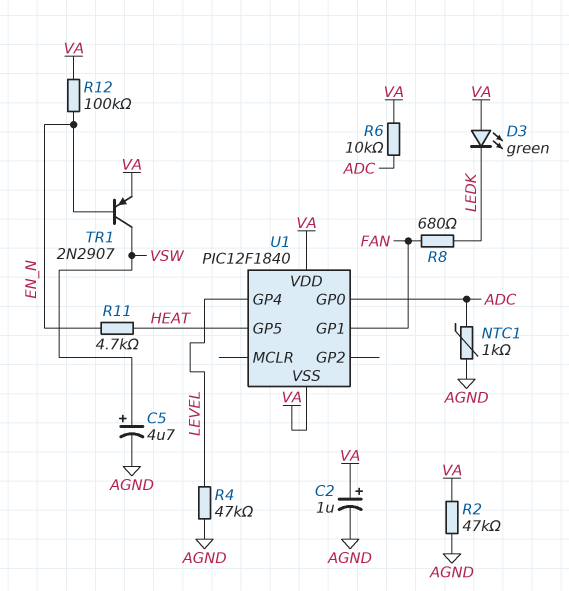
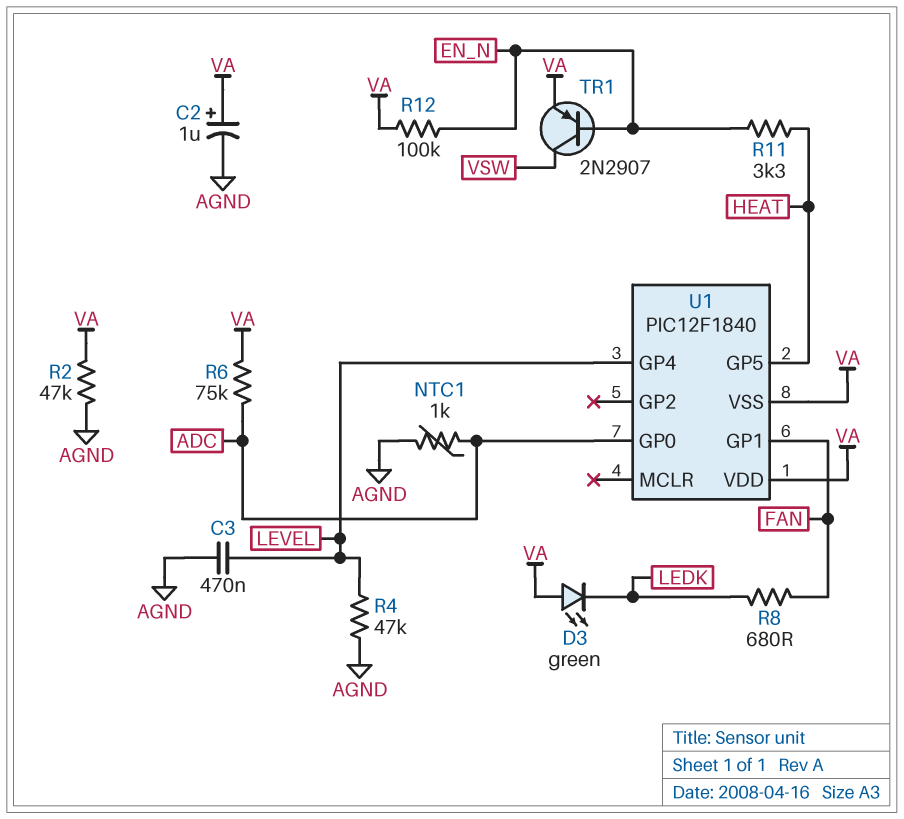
C3: none -> 470nF (AGND, LEVEL)
C5: 4.7uF (plus VSW, minus AGND) -> none
R6: 10k (ADC, VA) -> 75k (ADC, VA)
R11: 4.7k (EN_N, HEAT) -> 3.3k (EN_N, HEAT)

